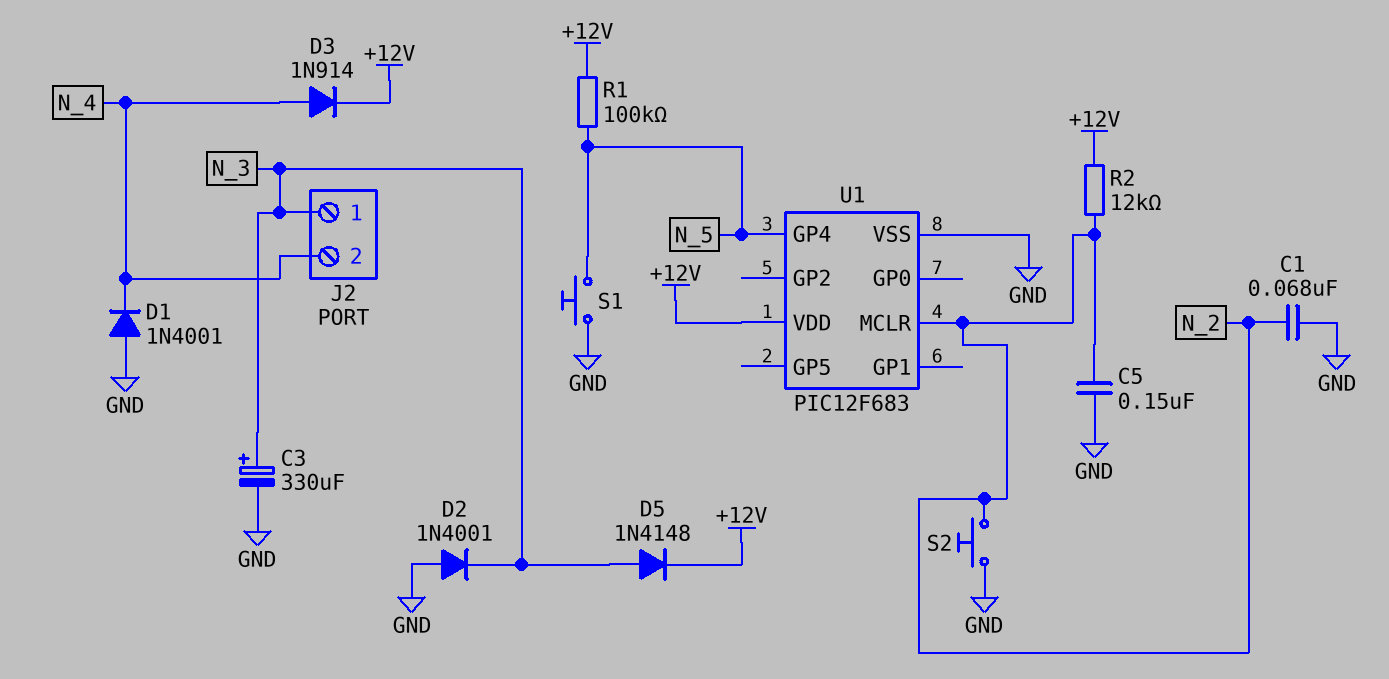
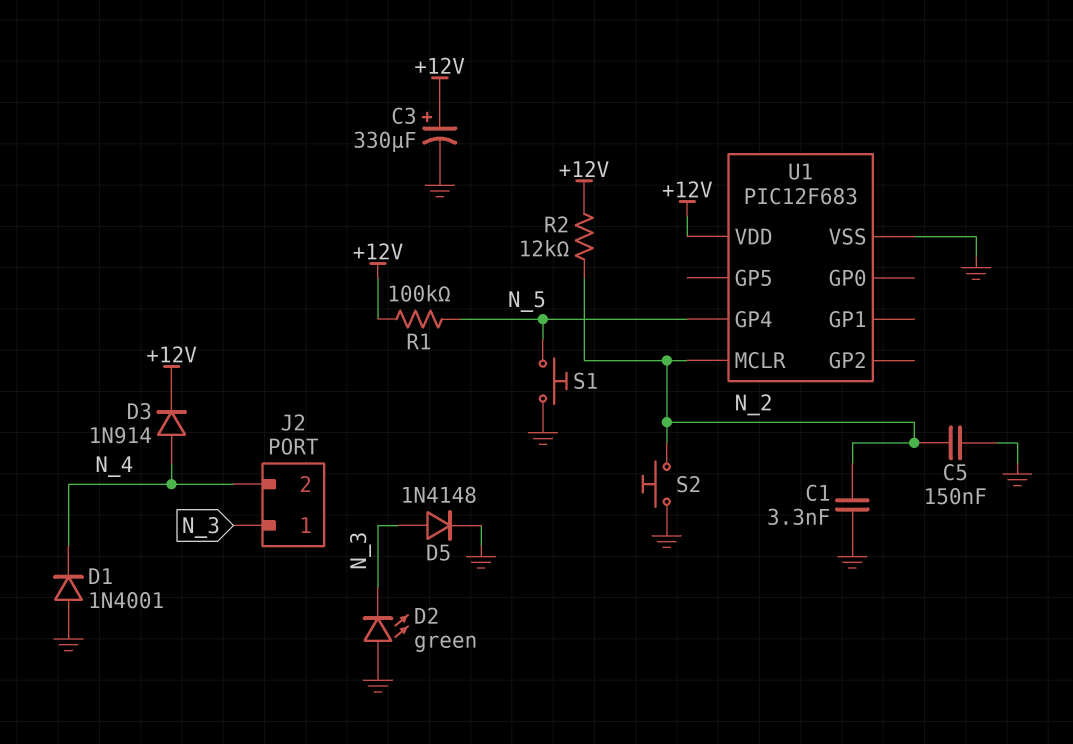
C1: 68nF (GND, N_2) -> 3.3nF (GND, N_2)
C3: 330uF (plus N_3, minus GND) -> 330uF (plus +12V, minus GND)
D2: diode 1N4001 (A GND, K N_3) -> LED green (A GND, K N_3)
D5: diode 1N4148 (A N_3, K +12V) -> diode 1N4148 (A N_3, K GND)

